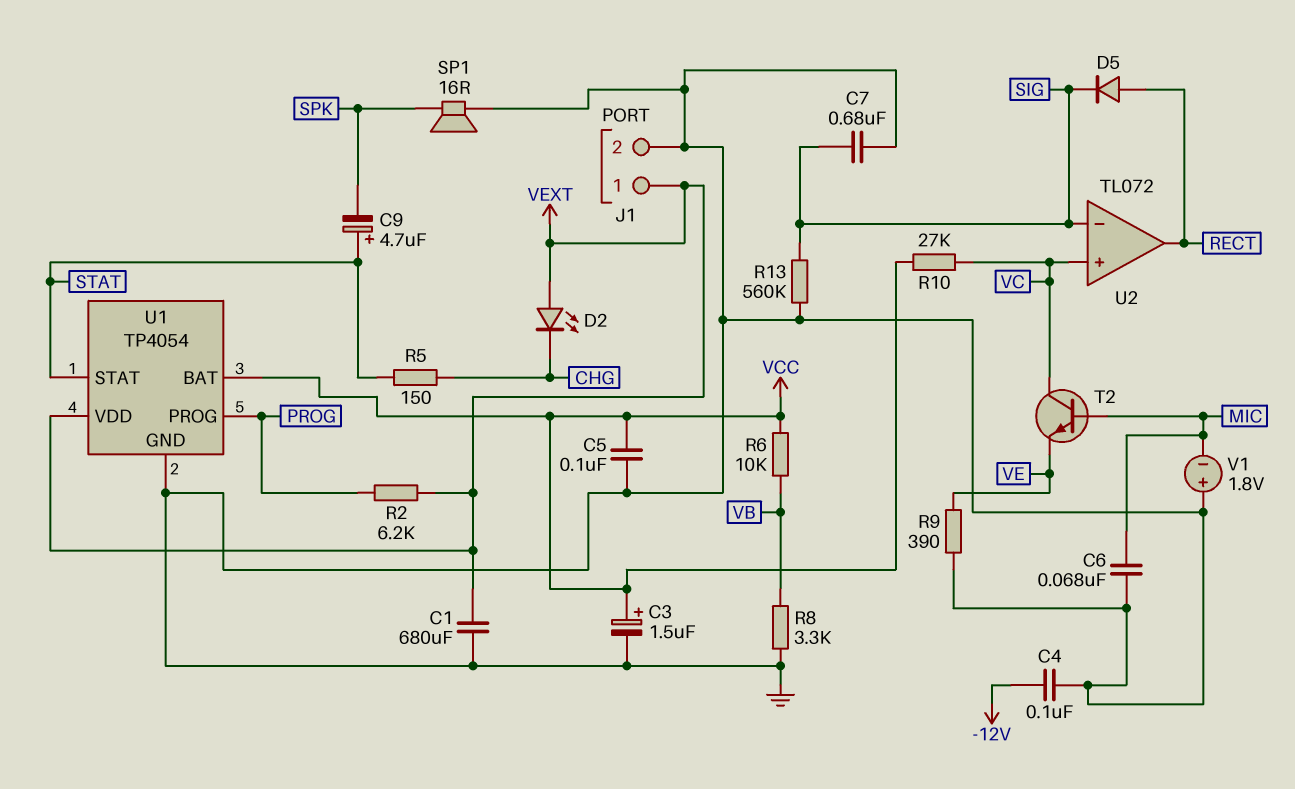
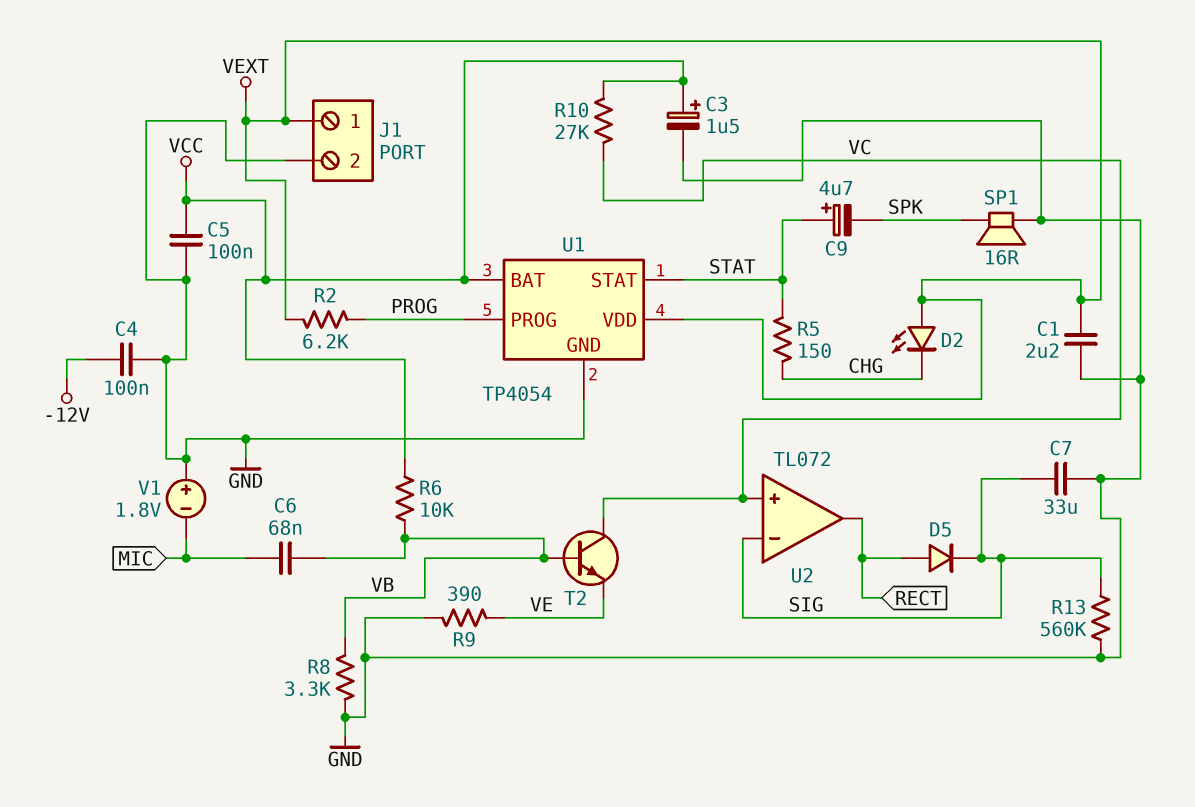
C1: 680uF (GND, VEXT) -> 2.2uF (GND, VEXT)
C6: 68nF (GND, MIC) -> 68nF (MIC, VB)
C7: 680nF (GND, SIG) -> 33uF (GND, SIG)
T2: NPN (B MIC, C VC, E VE) -> NPN (B VB, C VC, E VE)

